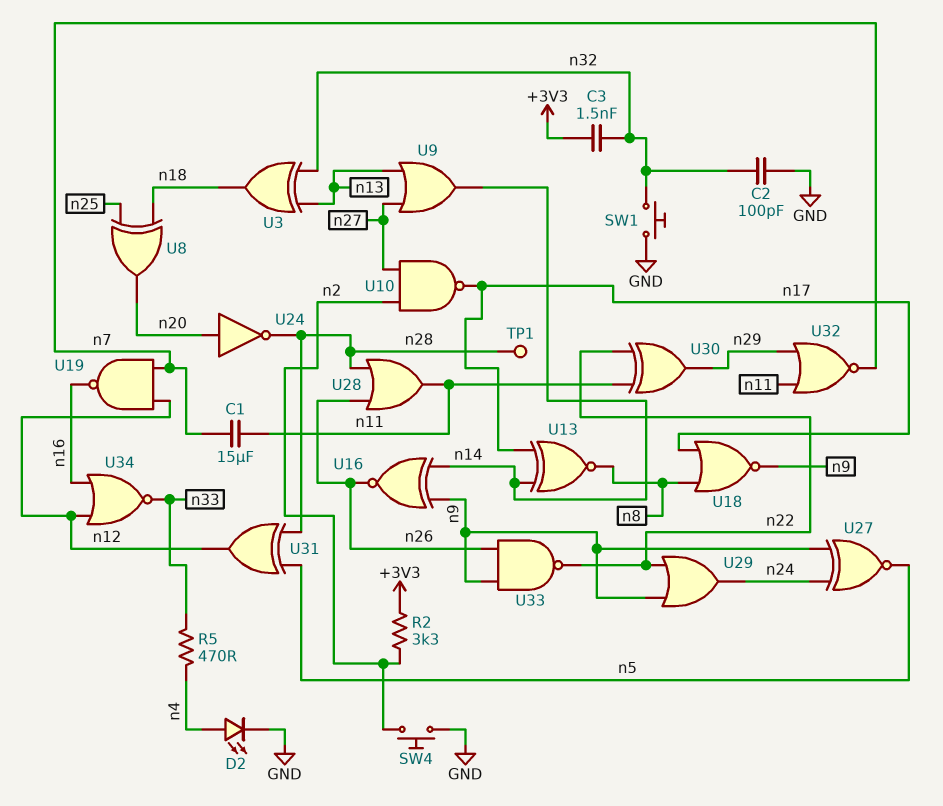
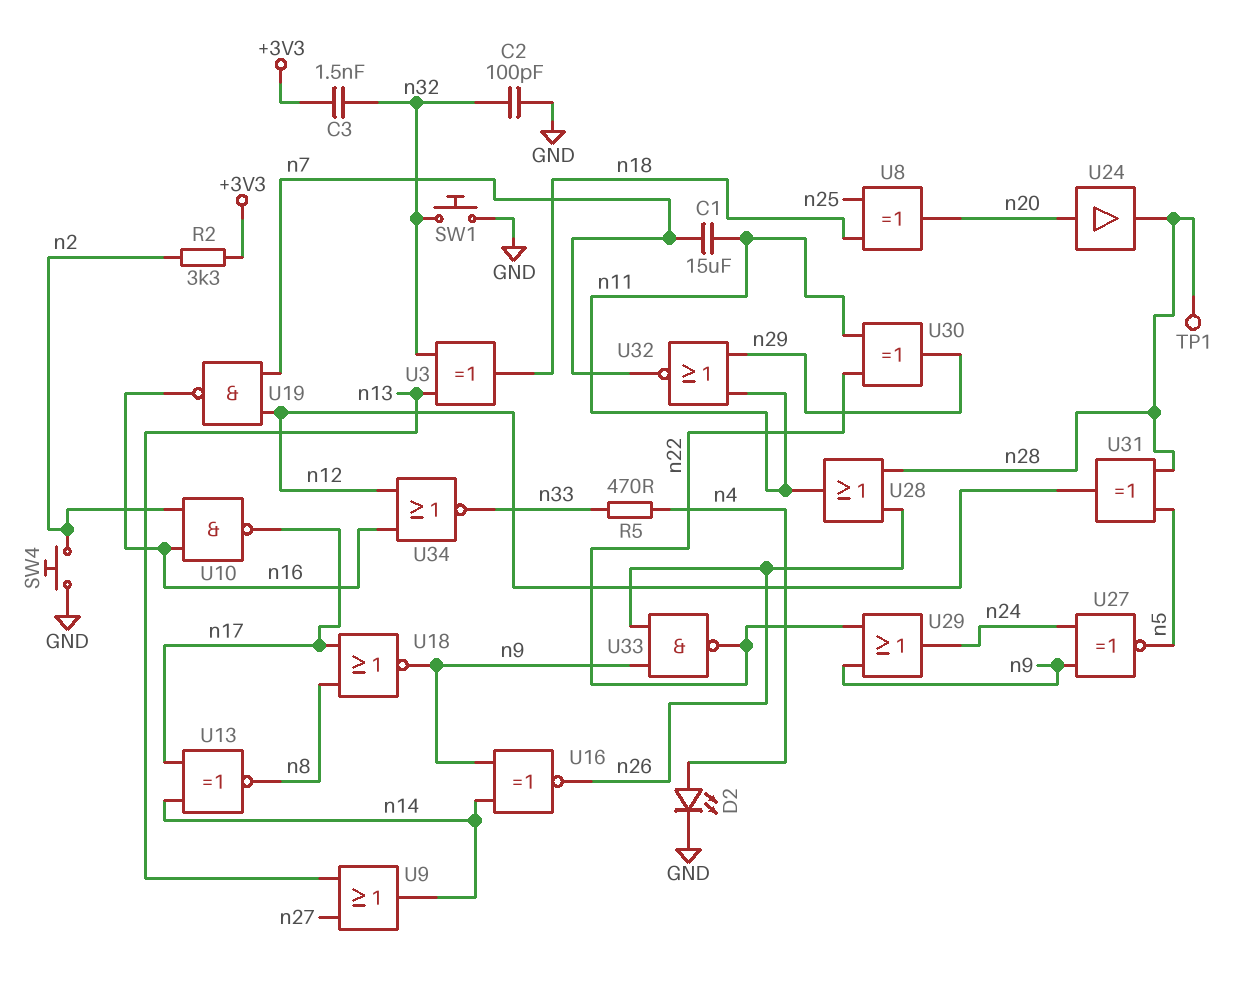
U10: NAND (in n2, in n27, out n17) -> NAND (in n2, in n16, out n17)
U24: NOT (in n20, out n28) -> buffer (in n20, out n28)

